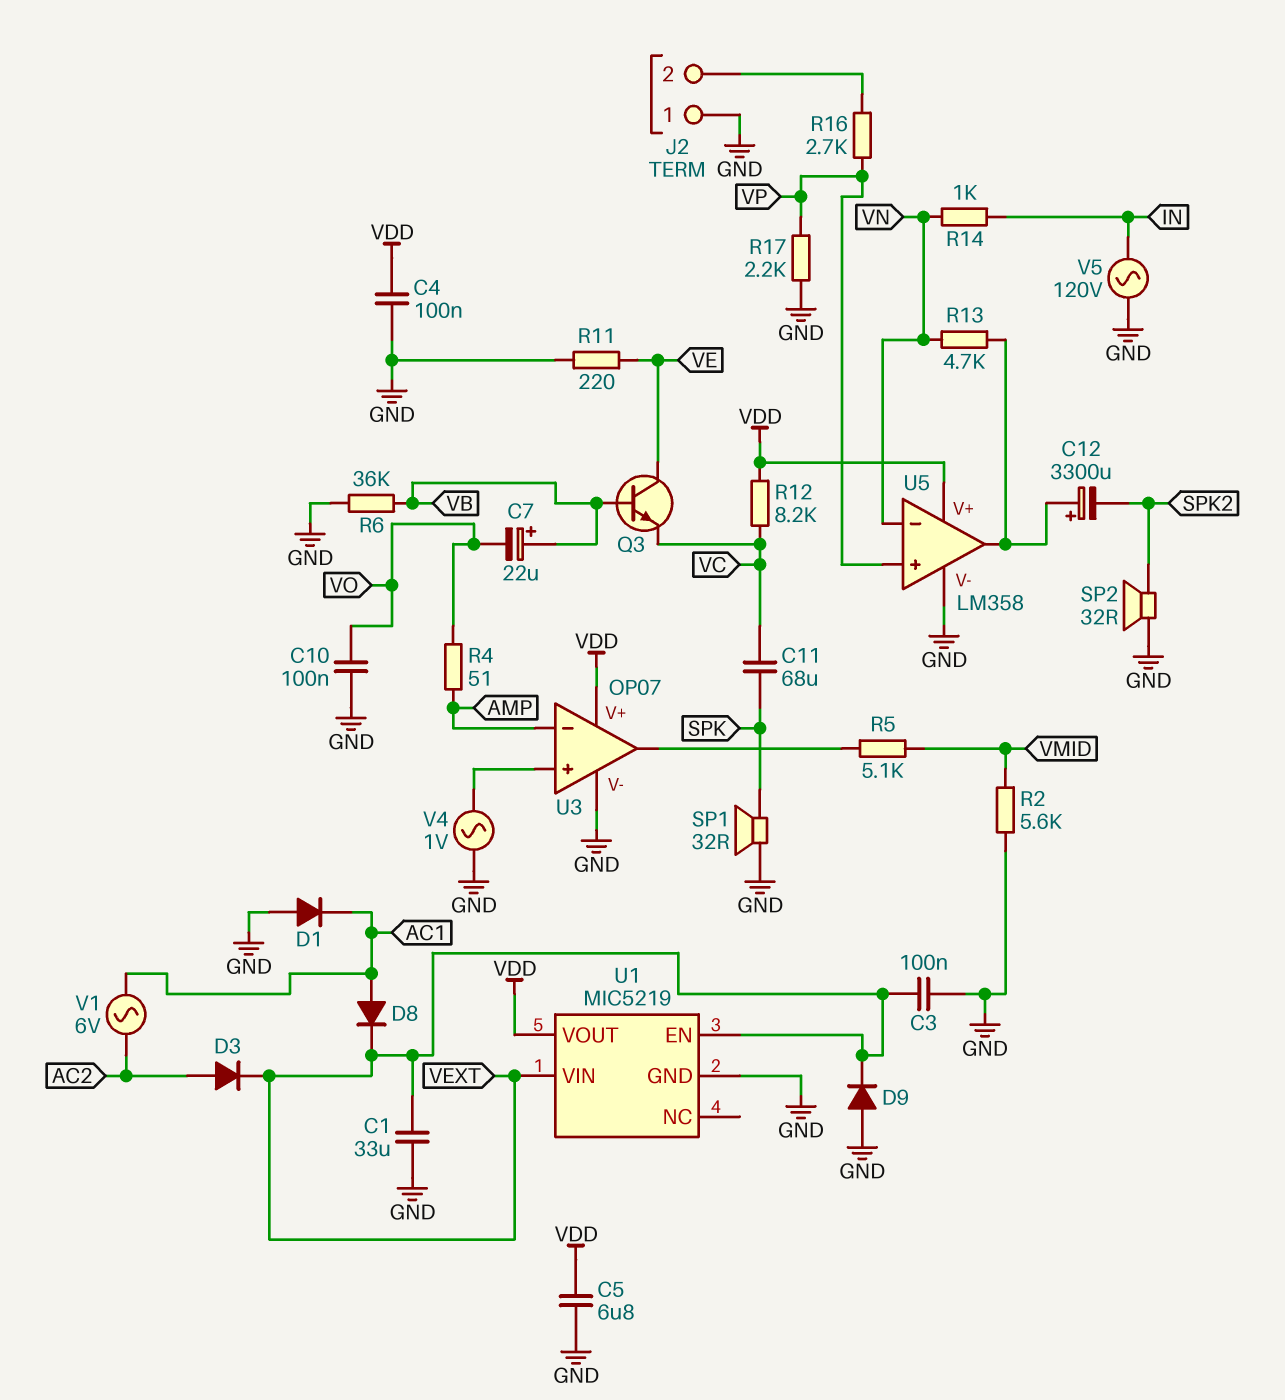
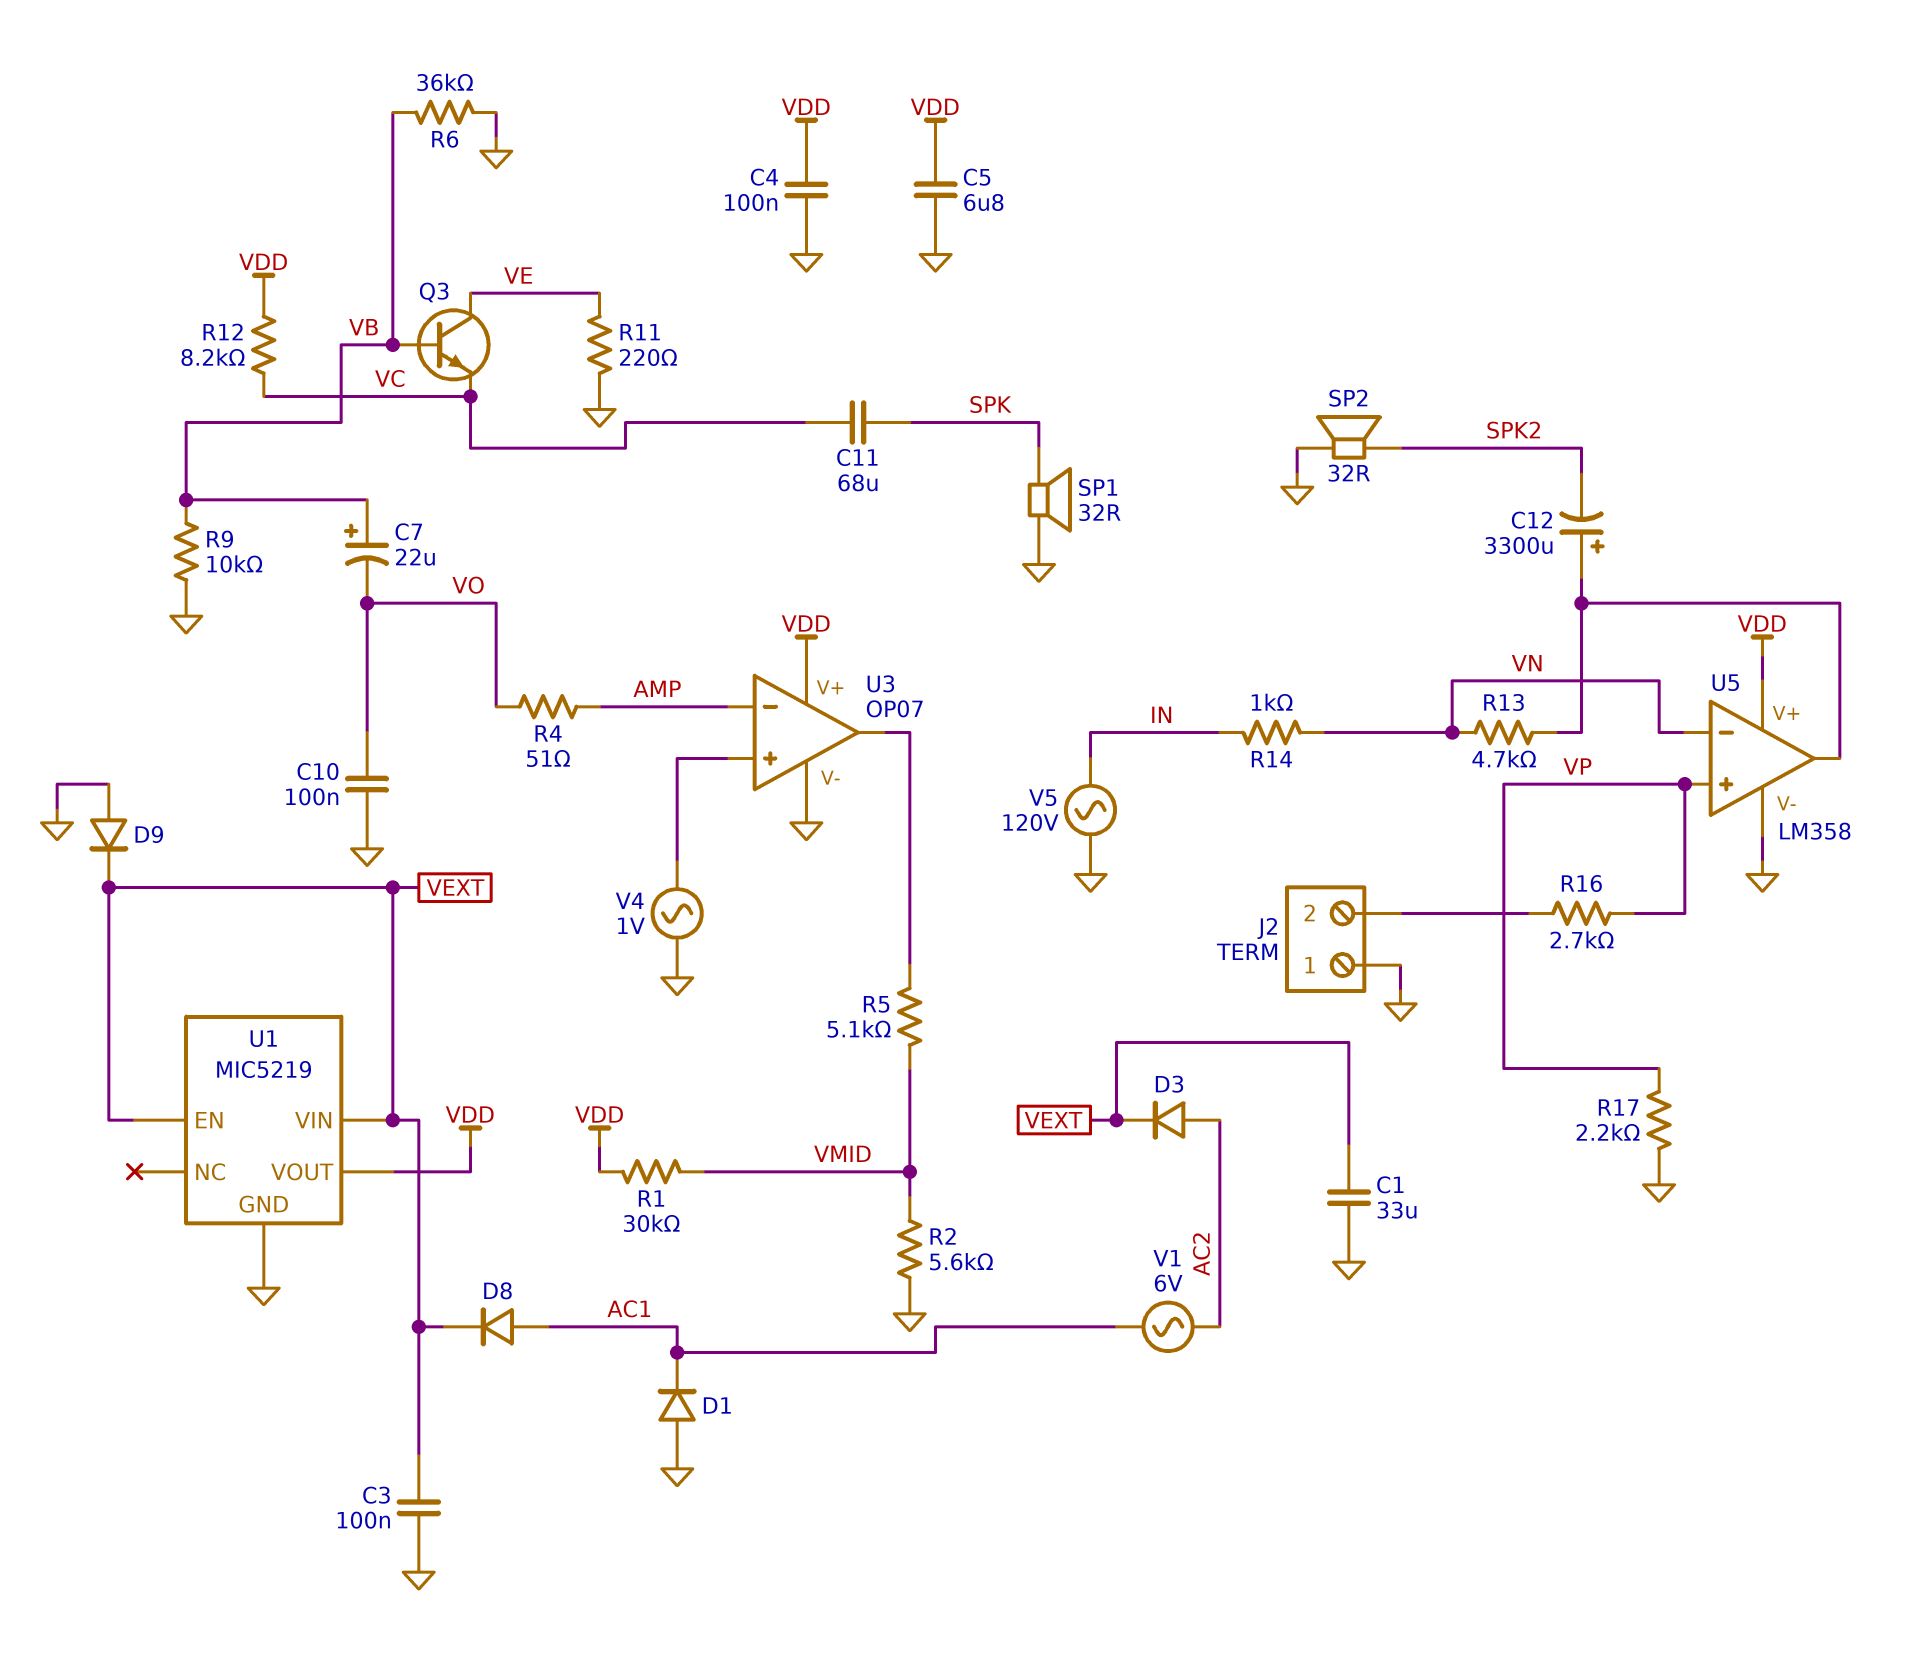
R1: none -> 30k (VDD, VMID)
R9: none -> 10k (GND, VB)

